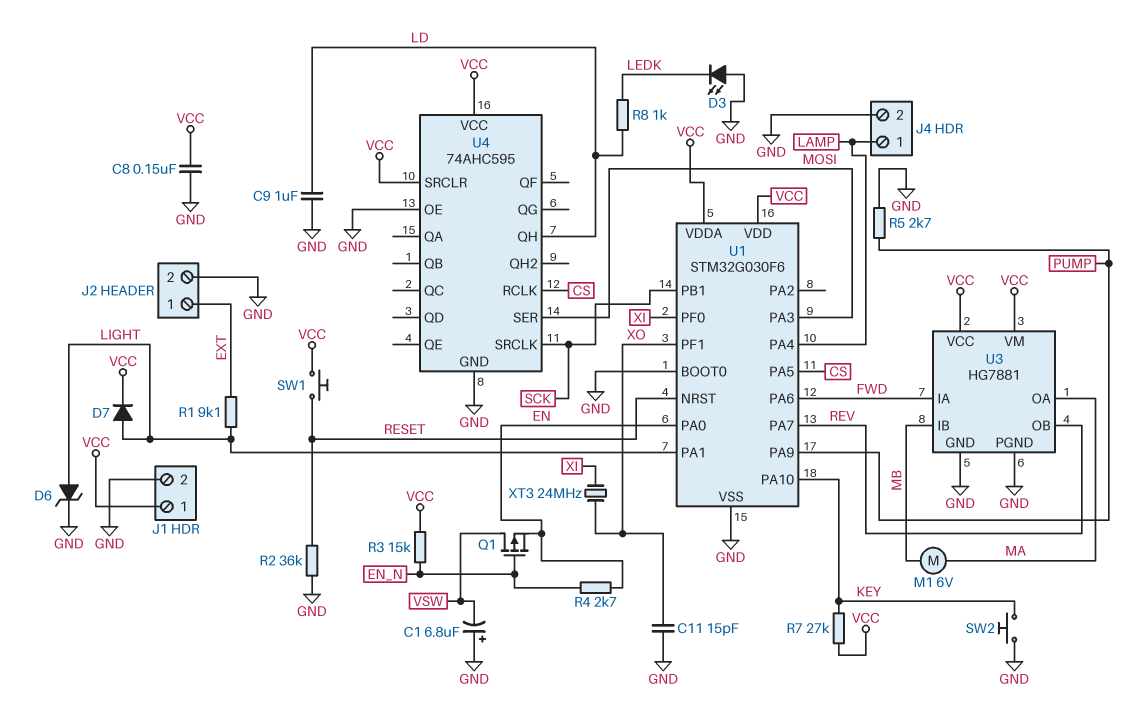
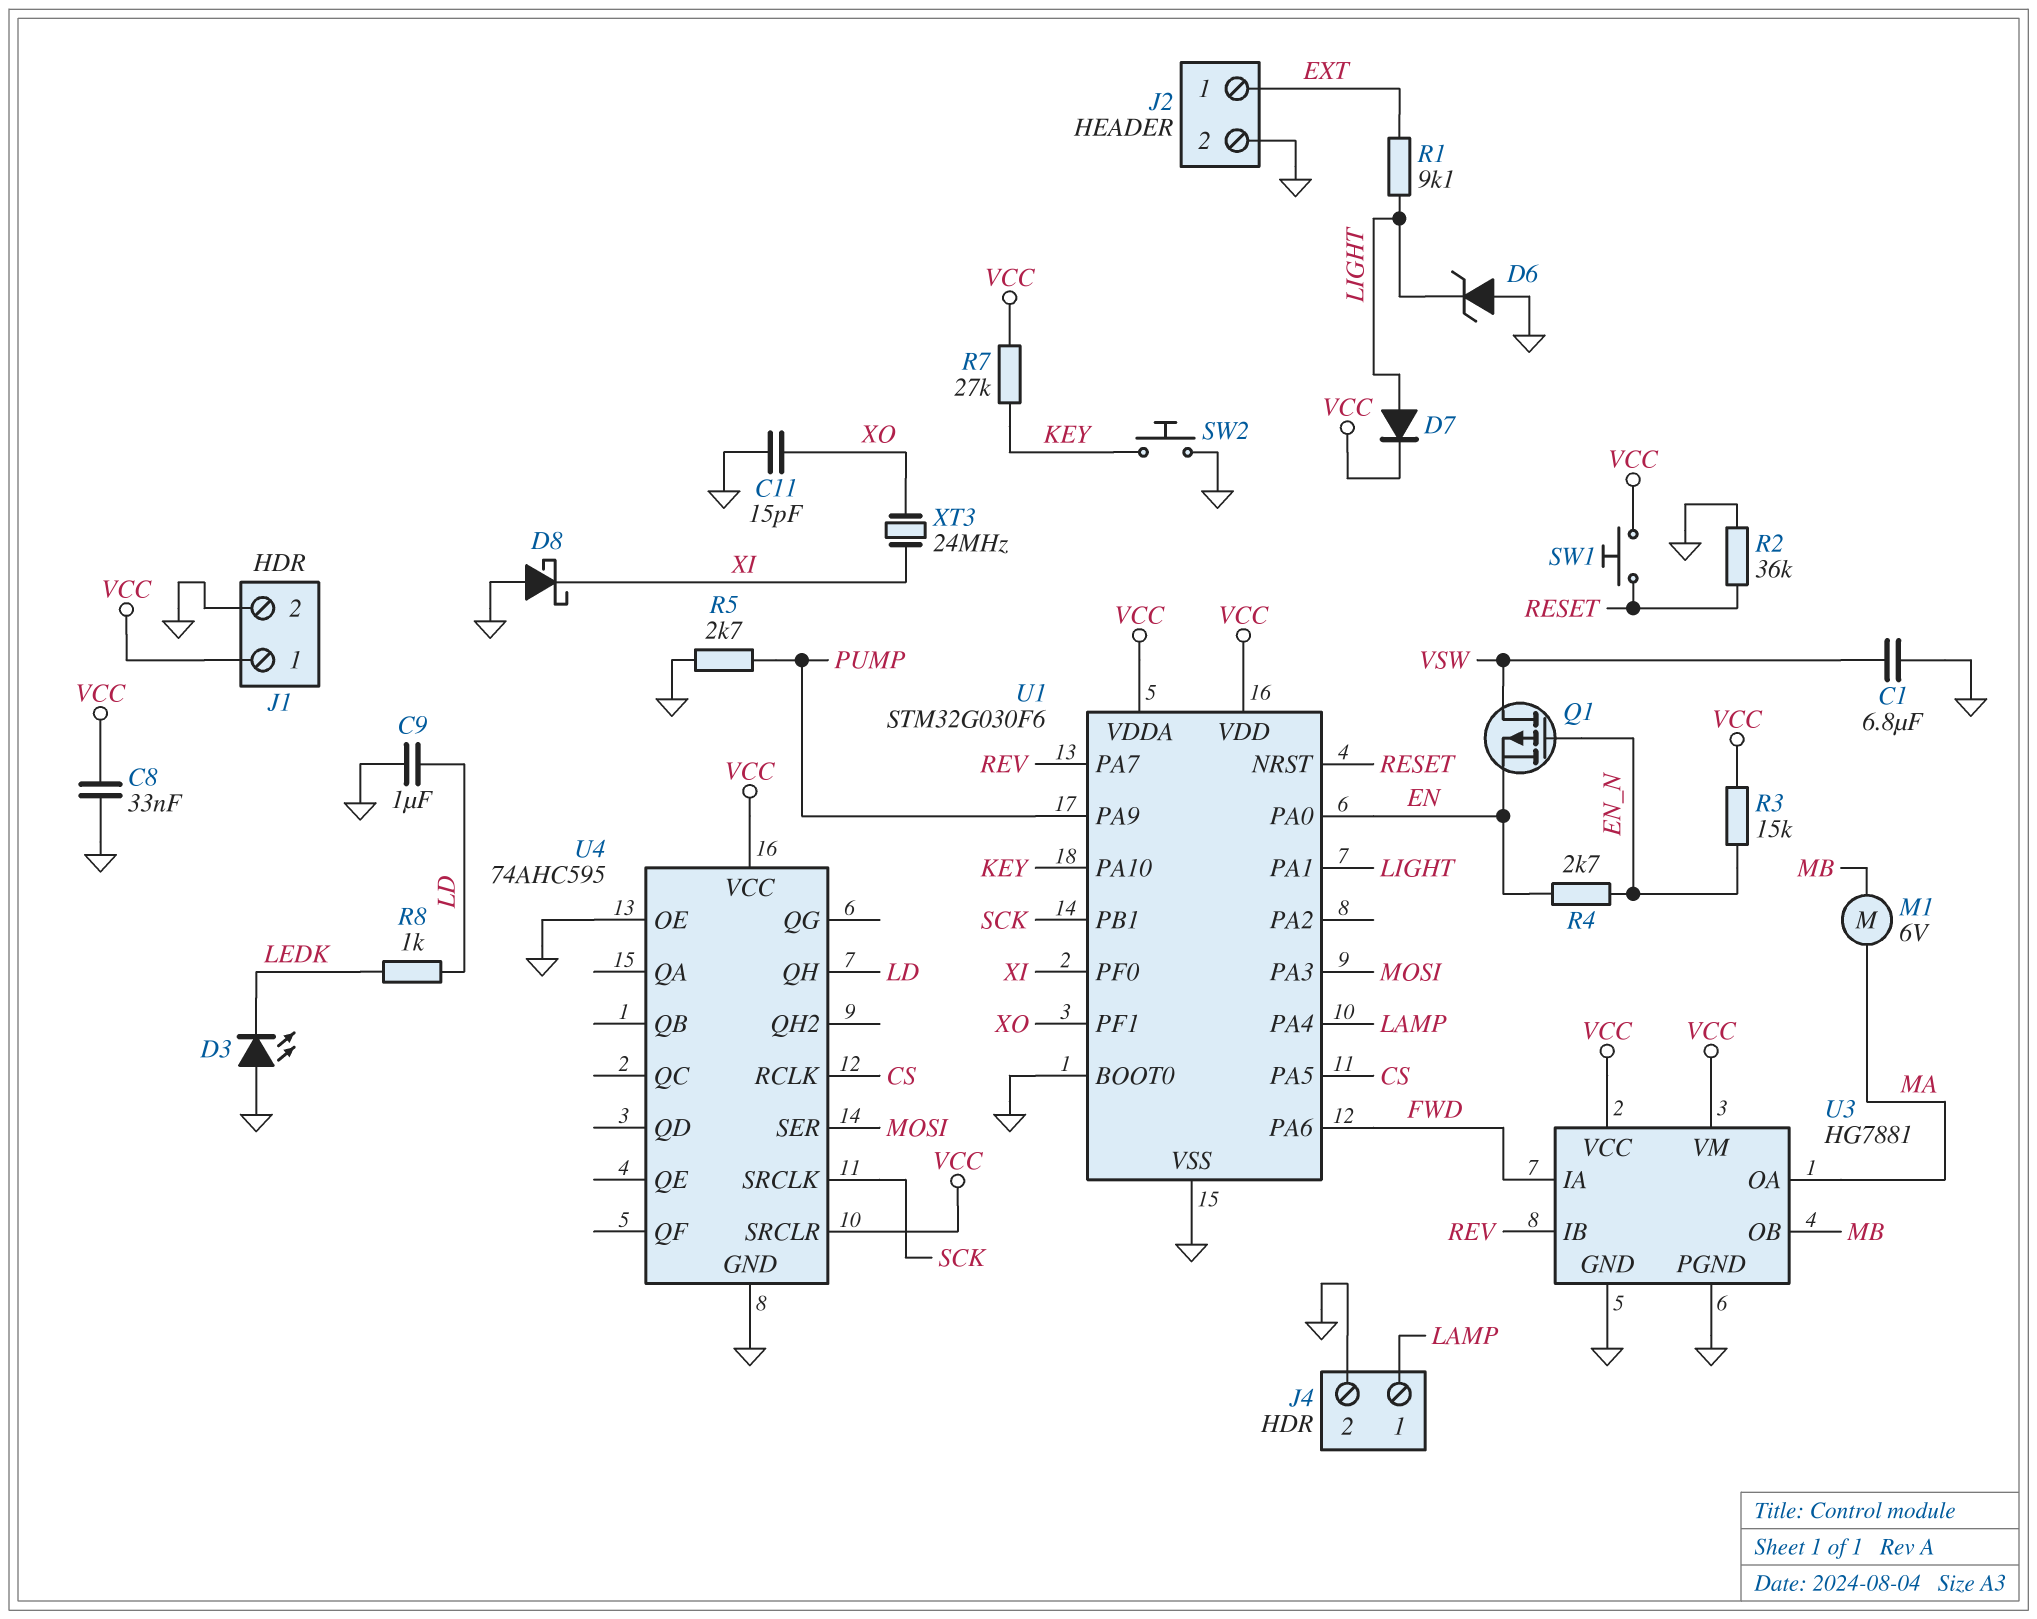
C1: 6.8uF (plus GND, minus VSW) -> 6.8uF (GND, VSW)
C8: 150nF (GND, VCC) -> 33nF (GND, VCC)
D6: zener (A LIGHT, K GND) -> zener (A GND, K LIGHT)
D8: none -> schottky (A GND, K XI)
U3 pin IB: MB -> REV
U3 pin OB: REV -> MB

